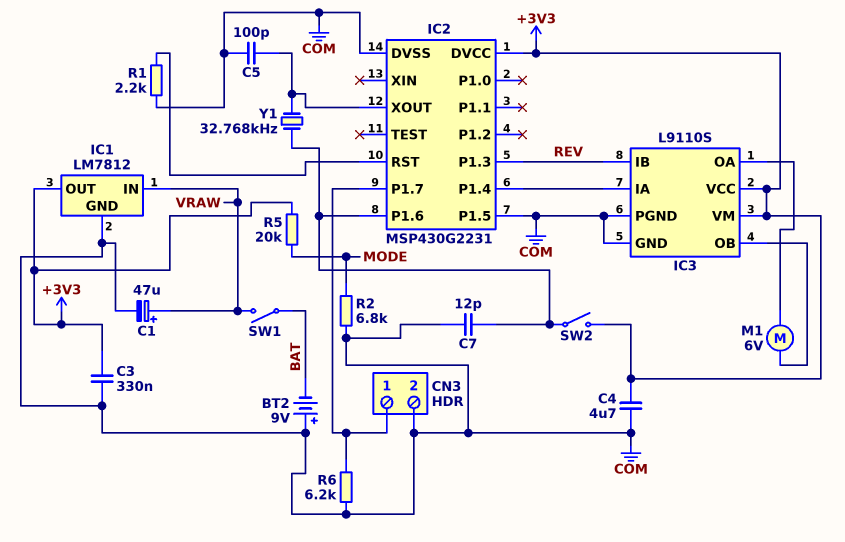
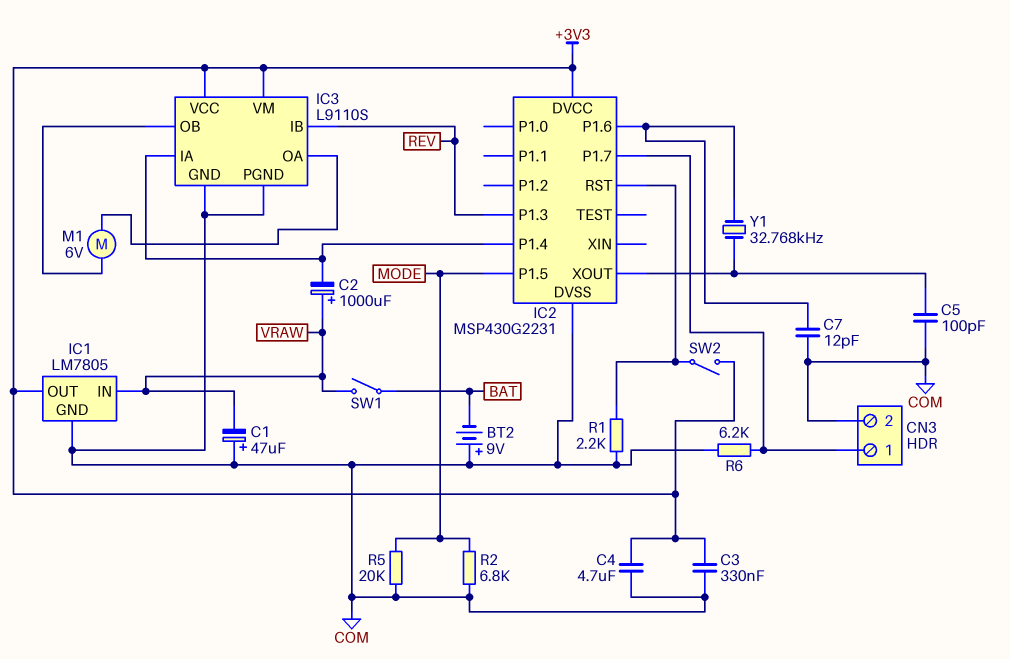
C1: 47uF (plus VRAW, minus COM) -> 47uF (plus COM, minus VRAW)
C2: none -> 1000uF (plus VRAW, minus IC2/P1.4)
IC1: LM7812 -> LM7805
IC2 pin P1.5: COM -> MODE
R5: 20k (+3V3, MODE) -> 20k (COM, MODE)
SW2: switch (+3V3, IC2/P1.6) -> switch (+3V3, IC2/RST)

